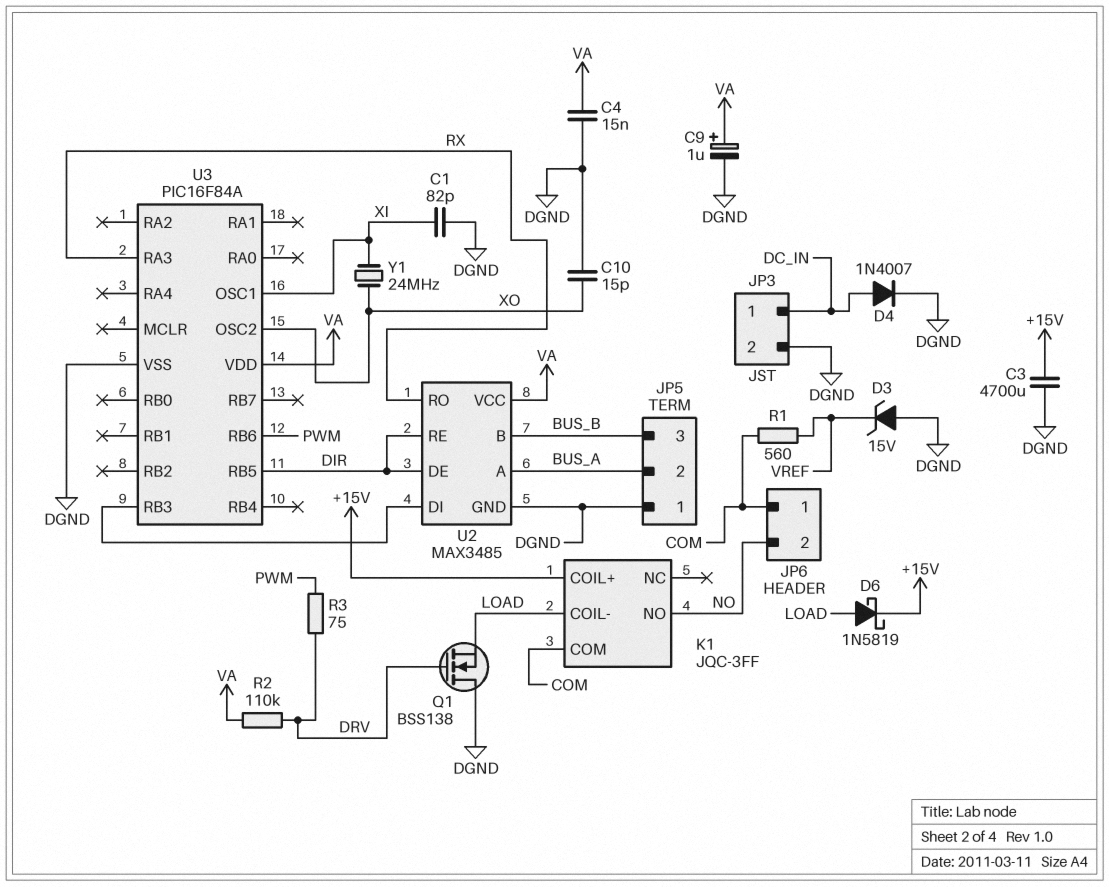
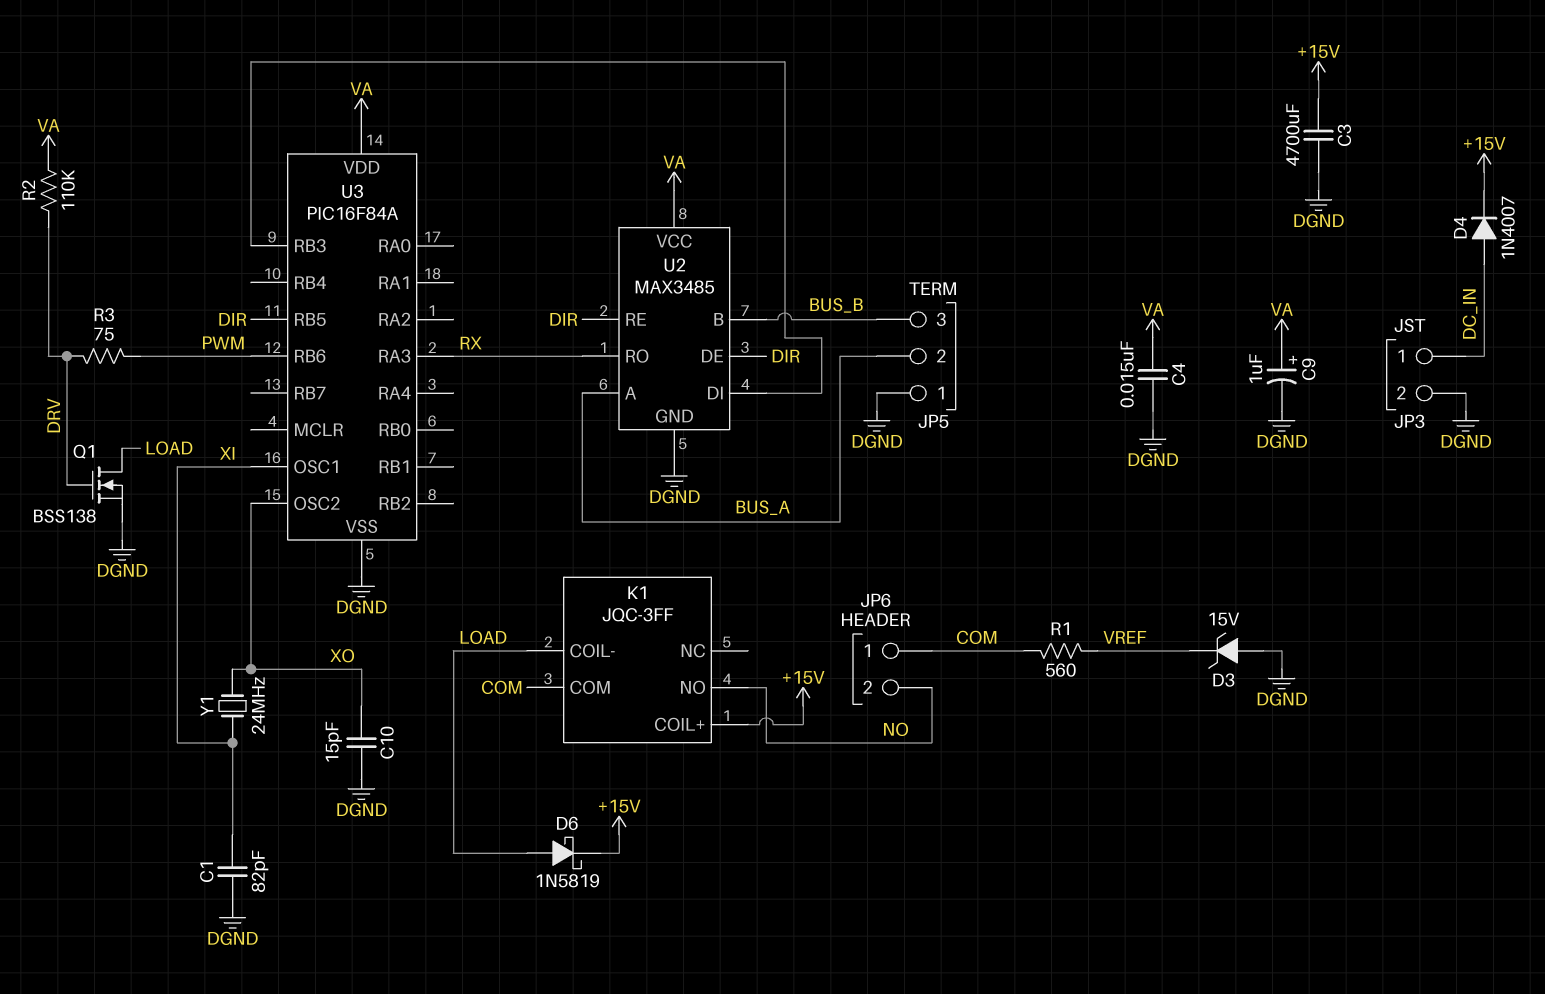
D4: diode 1N4007 (A DC_IN, K DGND) -> diode 1N4007 (A DC_IN, K +15V)
Q1: NMOS BSS138 (G DRV, D DGND, S LOAD) -> NMOS BSS138 (G DRV, D LOAD, S DGND)

